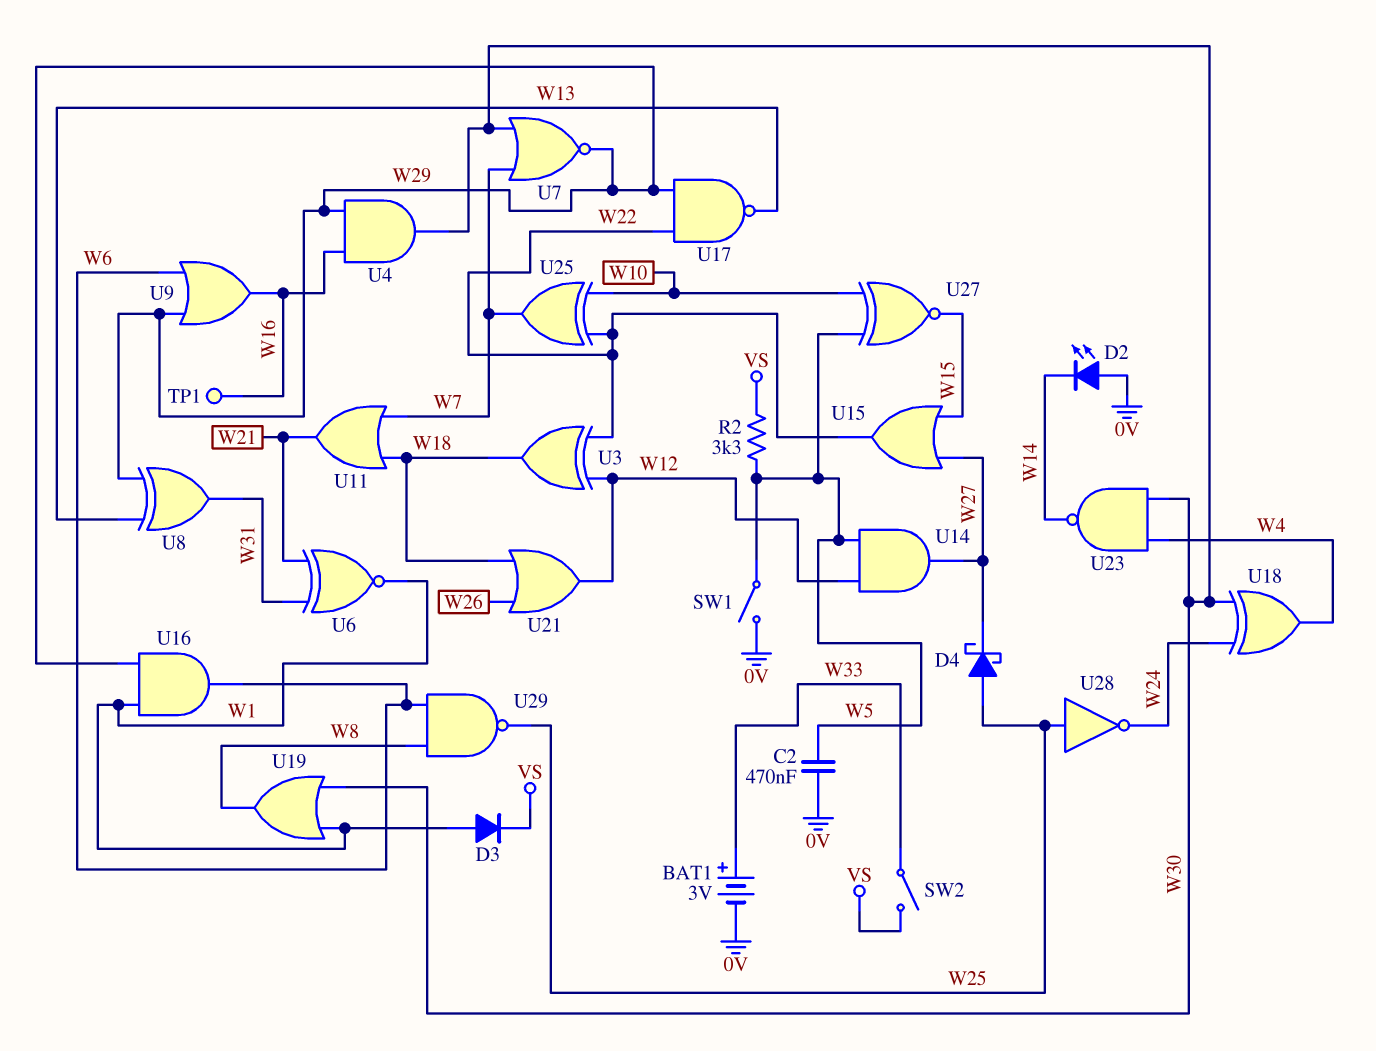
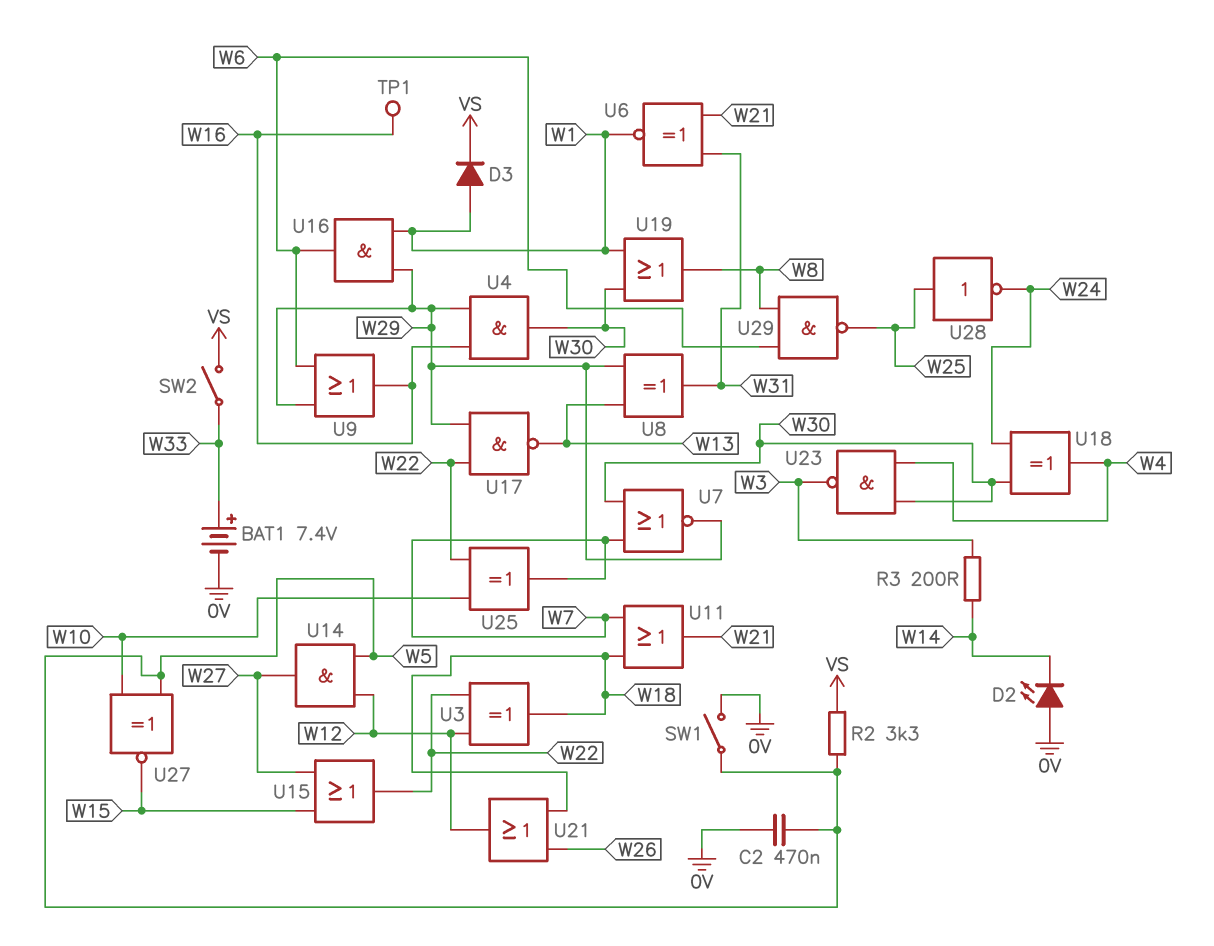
BAT1: 3V (plus W33, minus 0V) -> 7.4V (plus W33, minus 0V)
D4: schottky (A W25, K W27) -> none
R3: none -> 200 (W3, W14)
U23: NAND (in W4, in W30, out W14) -> NAND (in W4, in W30, out W3)

